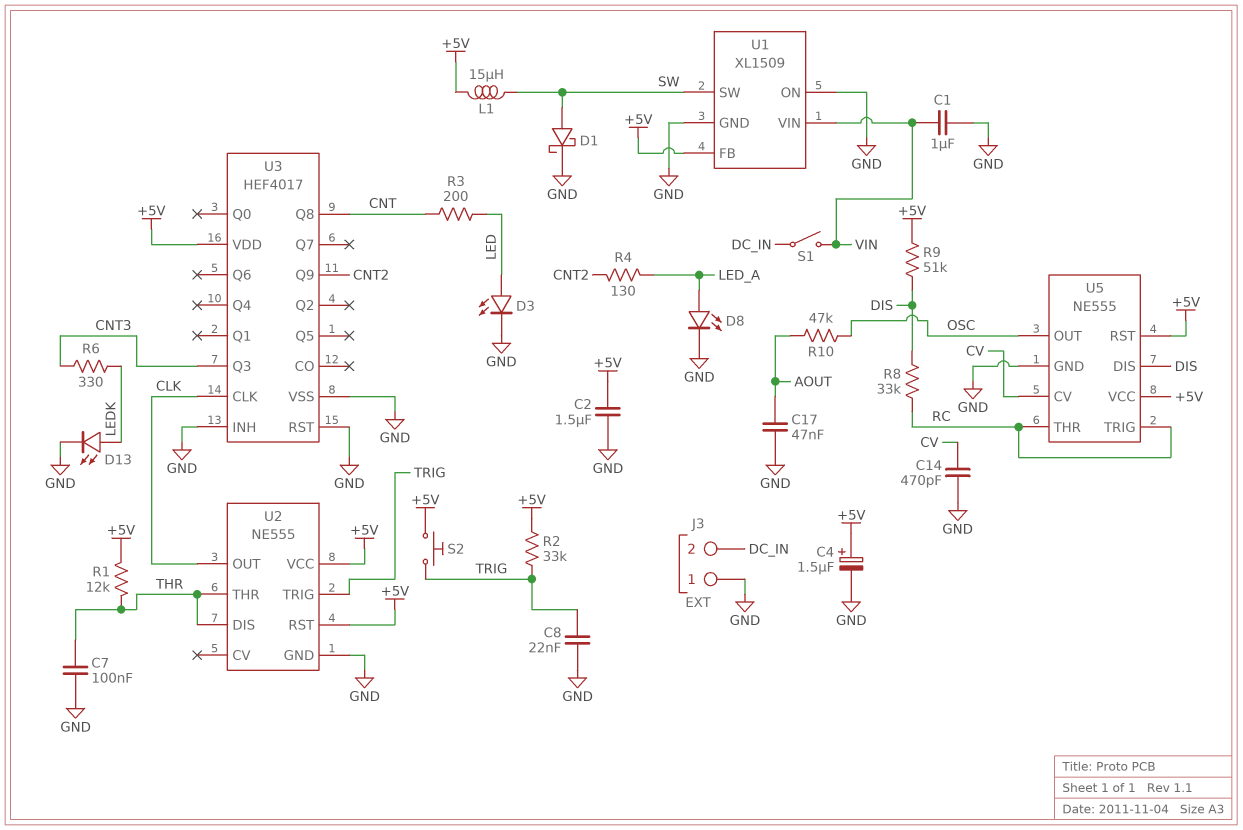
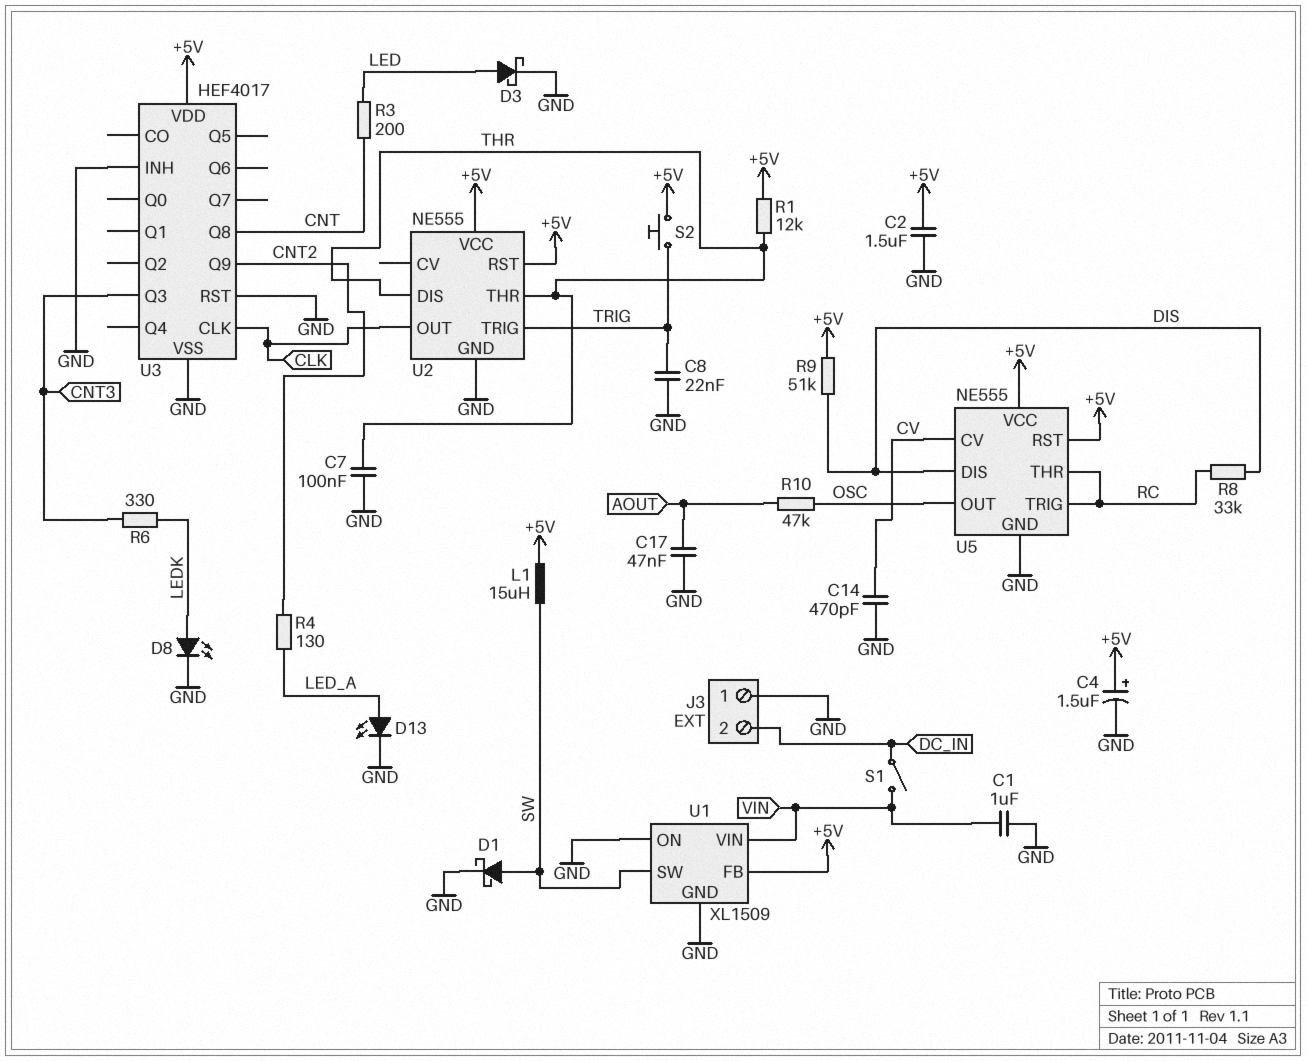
D3: LED (A LED, K GND) -> schottky (A LED, K GND)
D8: LED (A LED_A, K GND) -> LED (A LEDK, K GND)
D13: LED (A LEDK, K GND) -> LED (A LED_A, K GND)
R2: 33k (+5V, TRIG) -> none

